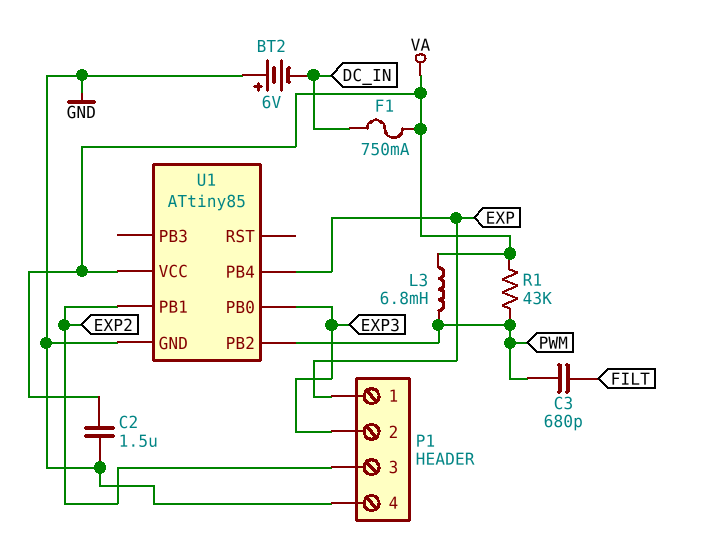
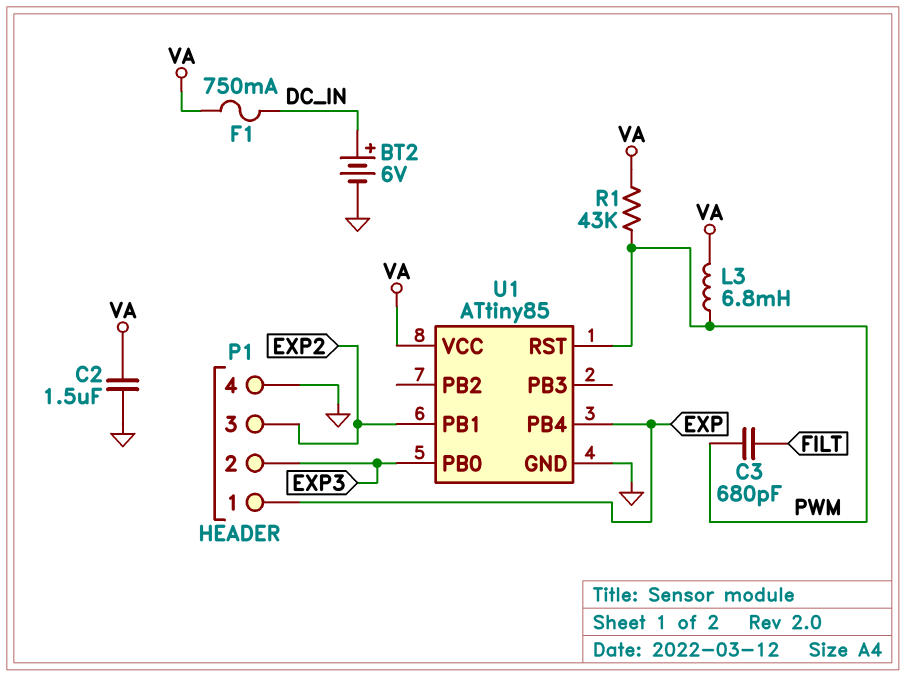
BT2: 6V (plus GND, minus DC_IN) -> 6V (plus DC_IN, minus GND)
U1 pin PB2: PWM -> none
U1 pin RST: none -> PWM

